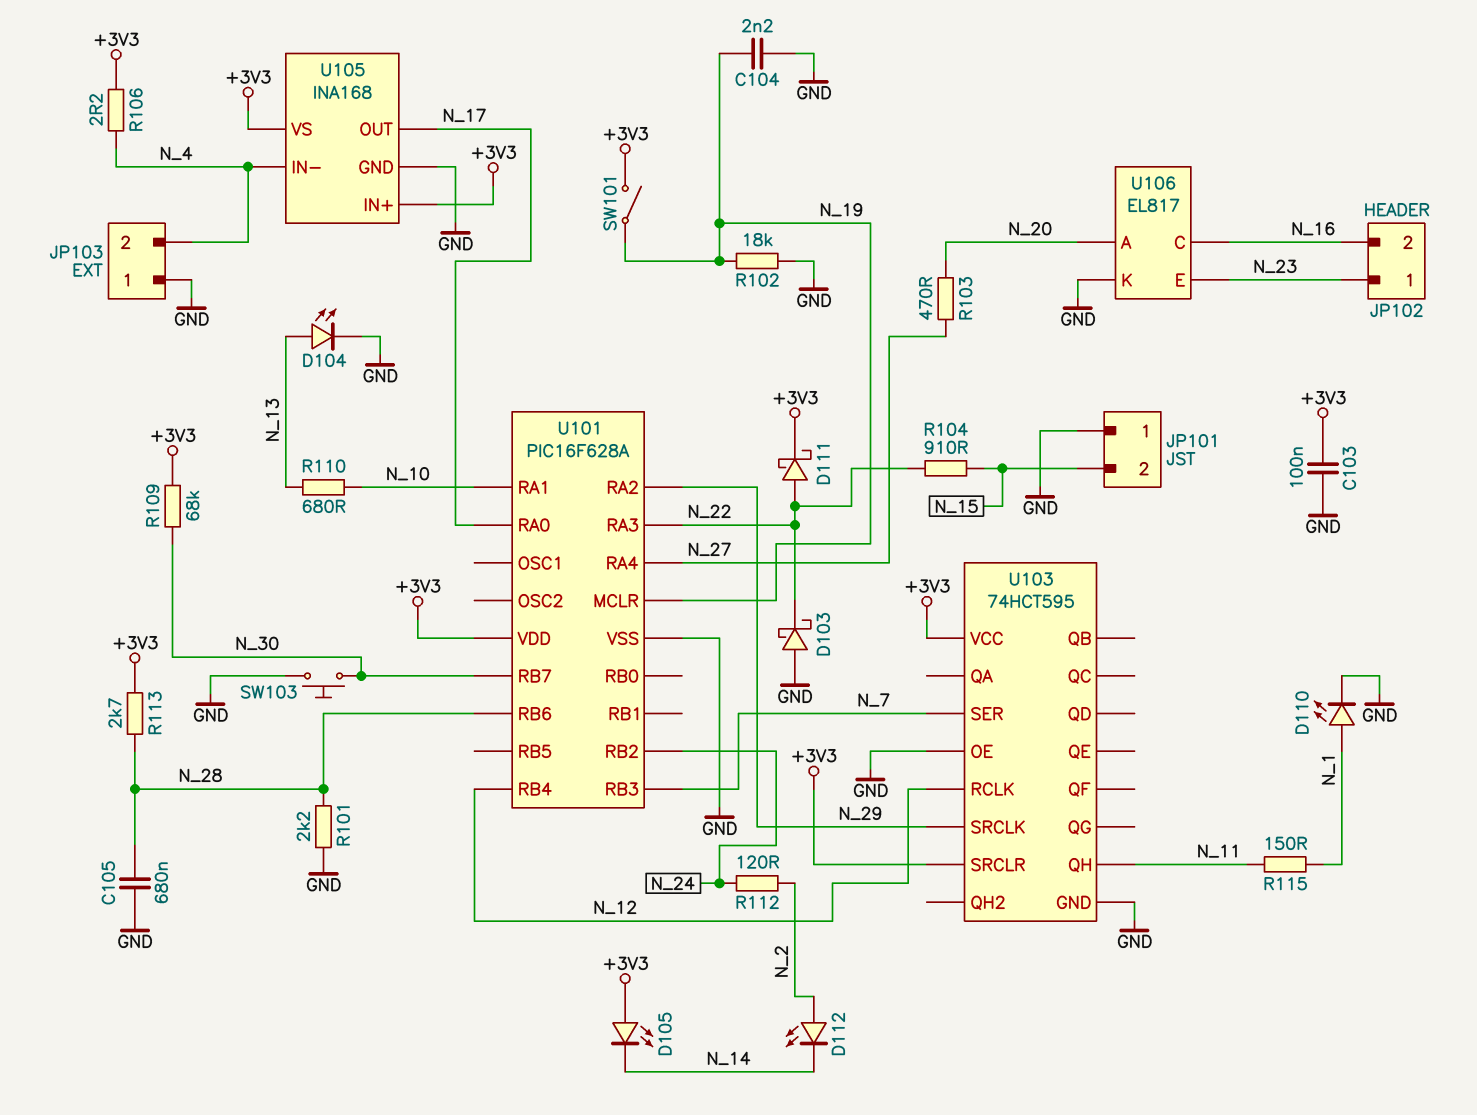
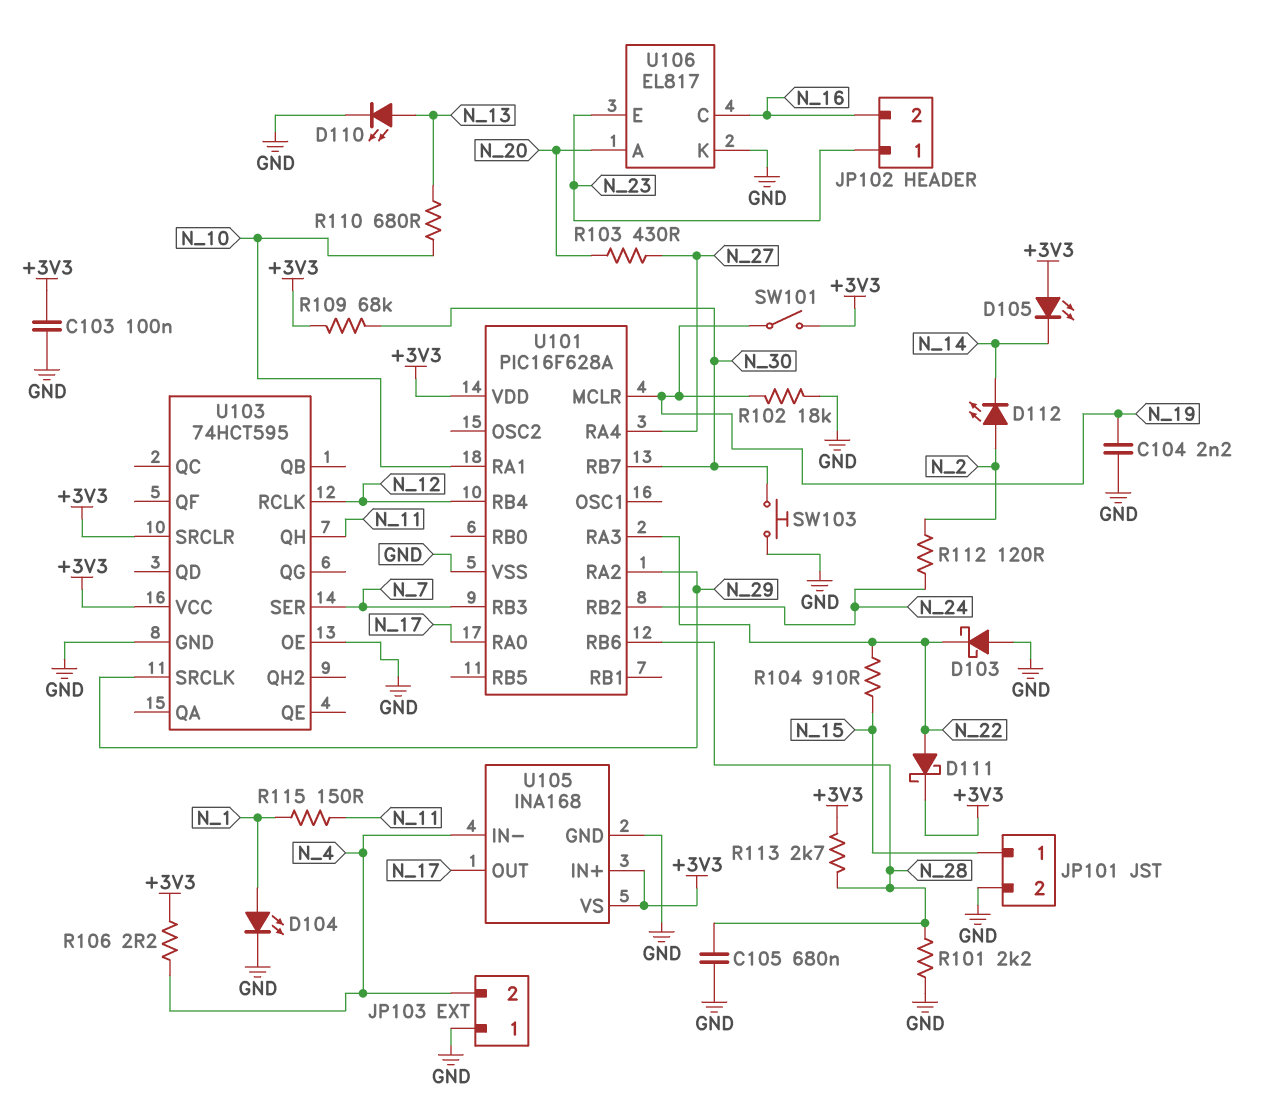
D104: LED (A N_13, K GND) -> LED (A N_1, K GND)
D110: LED (A N_1, K GND) -> LED (A N_13, K GND)
JP101 pin 1: GND -> N_15
JP101 pin 2: N_15 -> GND
R103: 470 (N_20, N_27) -> 430 (N_20, N_27)

